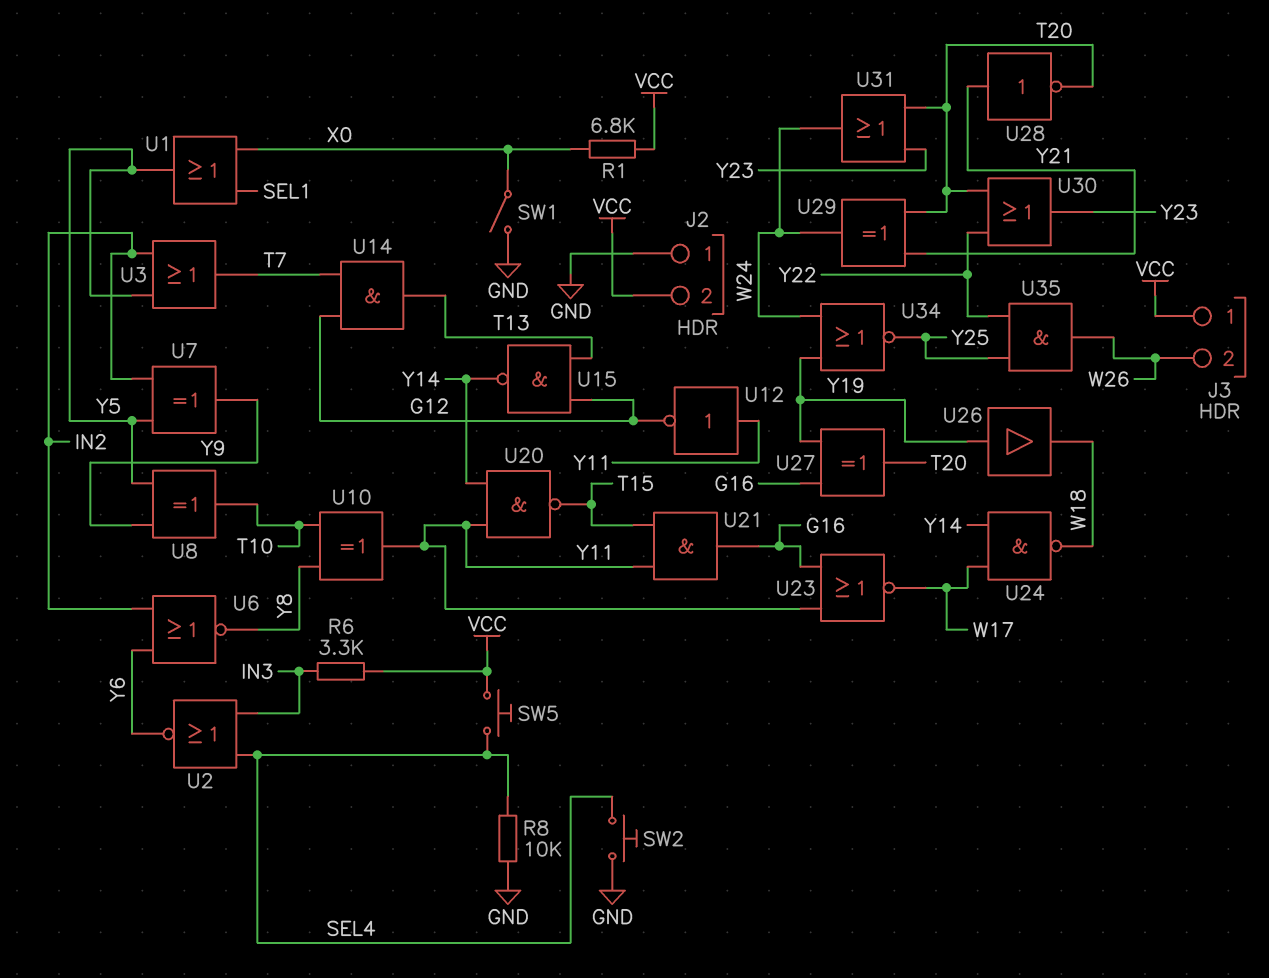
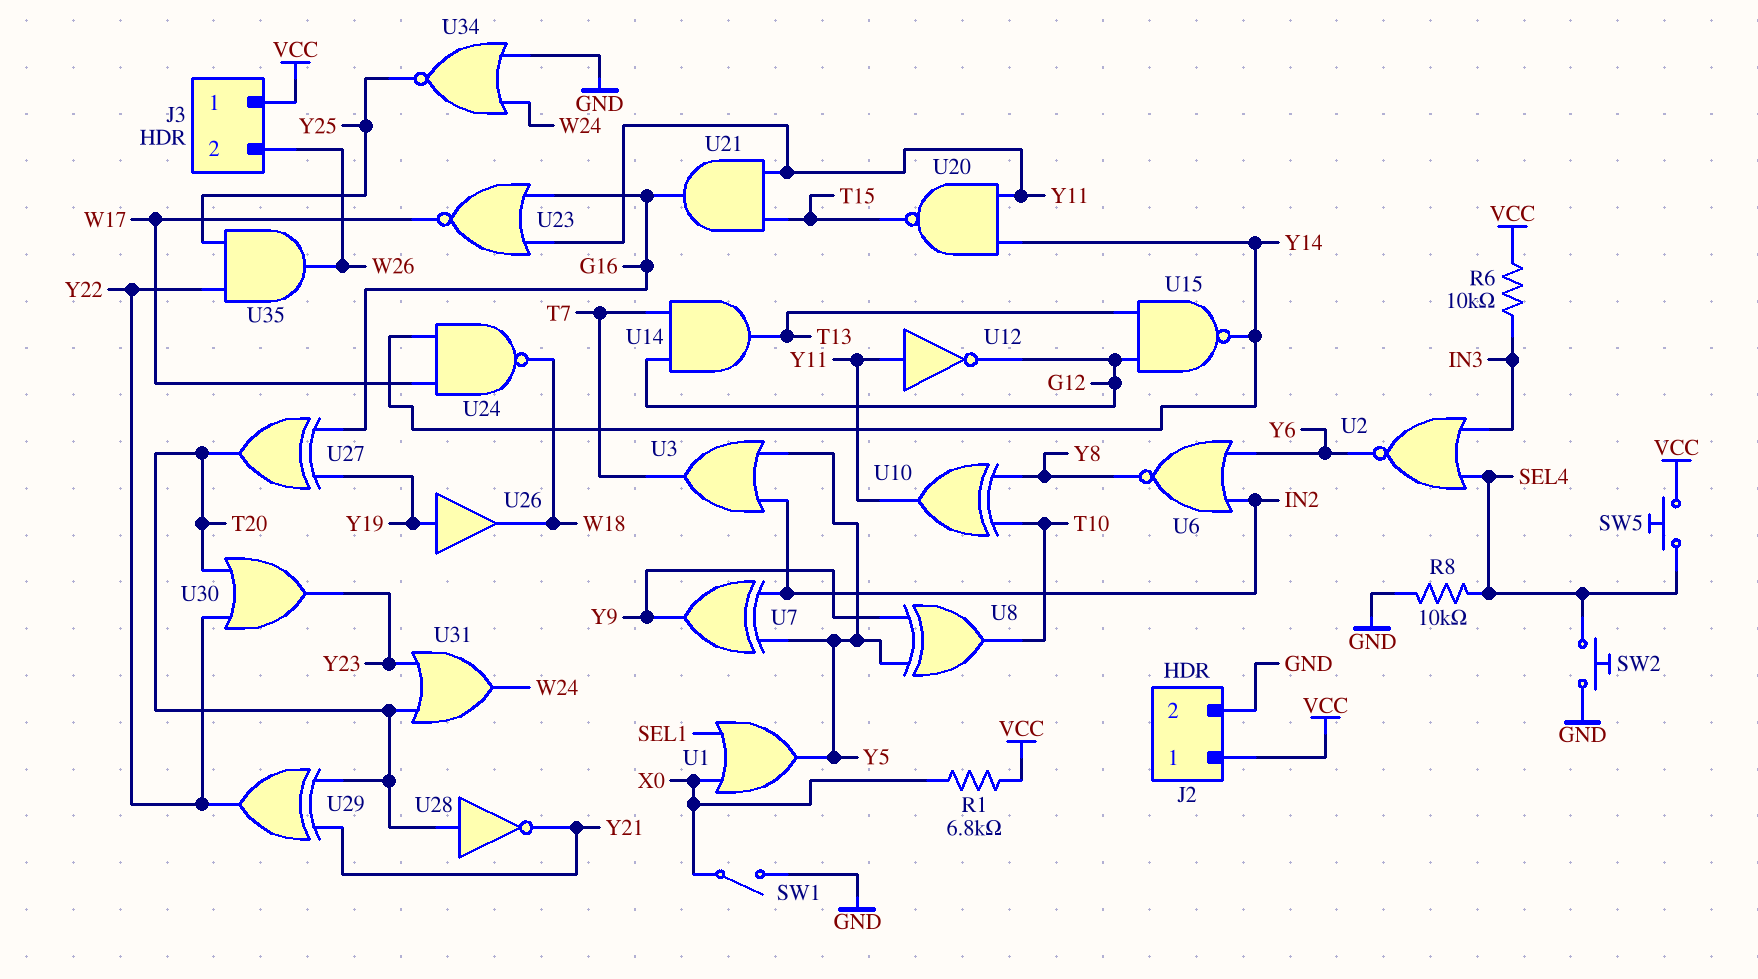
J2 pin 1: GND -> VCC
J2 pin 2: VCC -> GND
R6: 3.3k (IN3, VCC) -> 10k (IN3, VCC)
U28: NOT (in Y21, out T20) -> NOT (in T20, out Y21)
U29: XOR (in T20, in Y21, out W24) -> XOR (in T20, in Y21, out Y22)
U34: NOR (in W24, in Y19, out Y25) -> NOR (in GND, in W24, out Y25)

